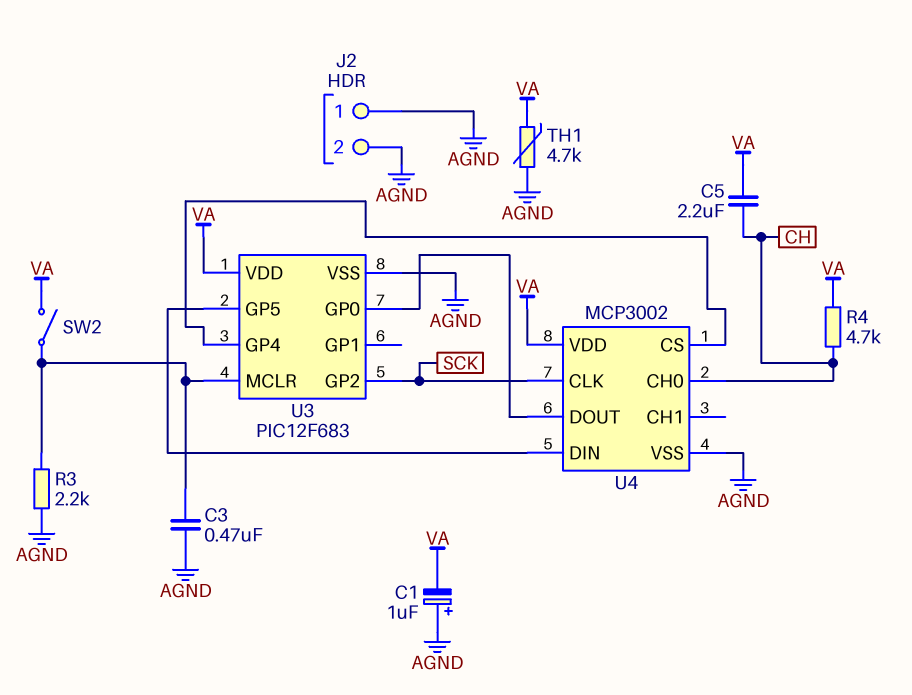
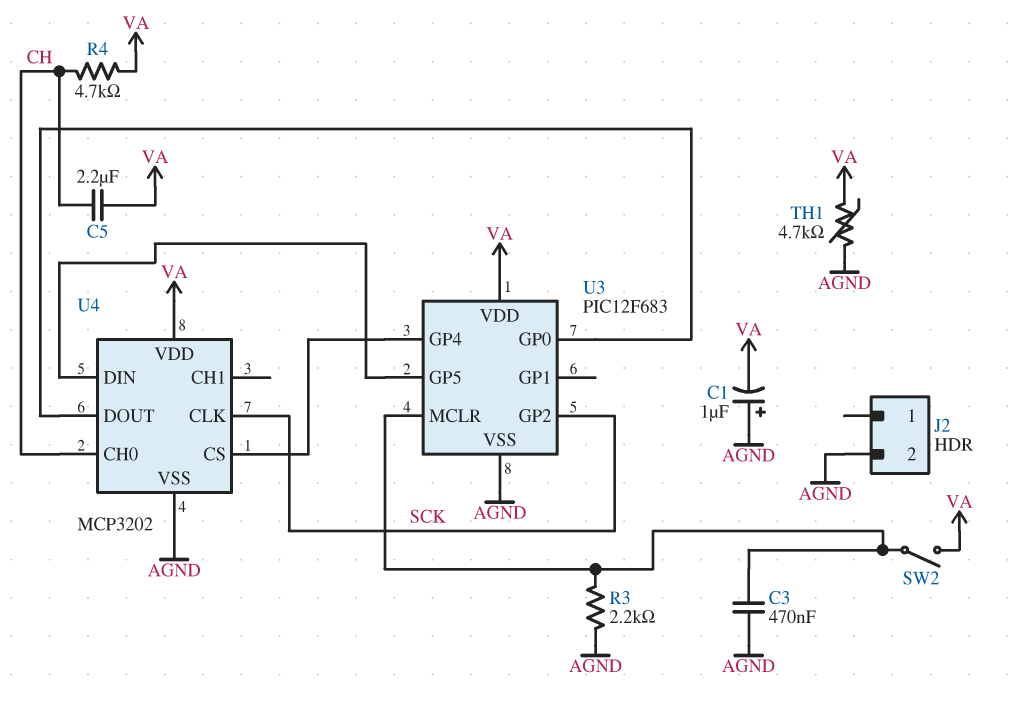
J2 pin 1: AGND -> none
U4: MCP3002 -> MCP3202

